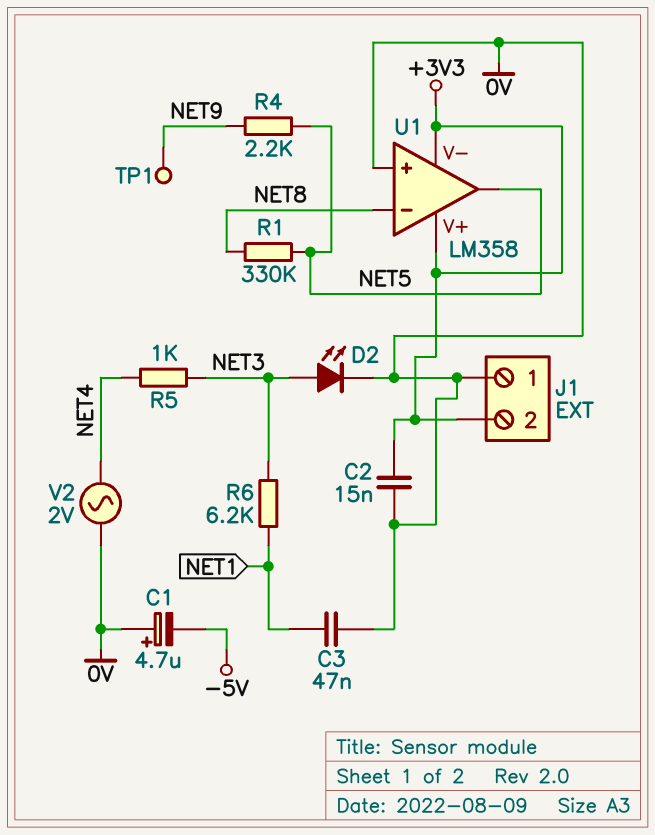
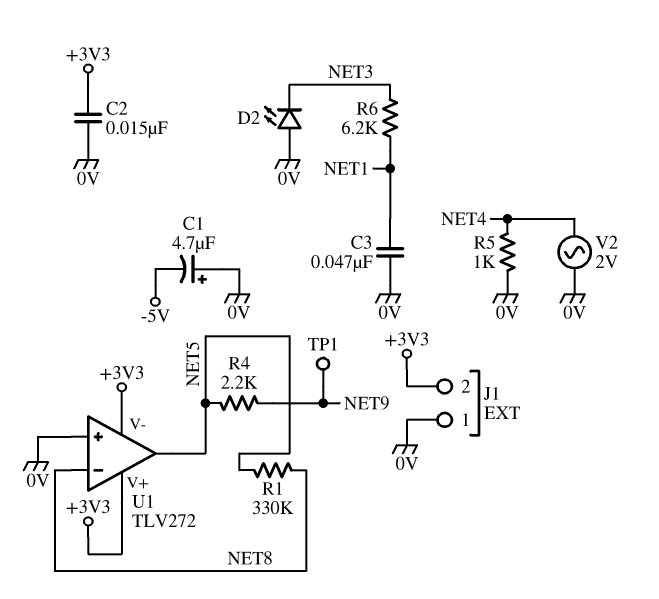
D2: LED (A NET3, K 0V) -> LED (A 0V, K NET3)
R5: 1k (NET3, NET4) -> 1k (0V, NET4)
U1: LM358 -> TLV272

